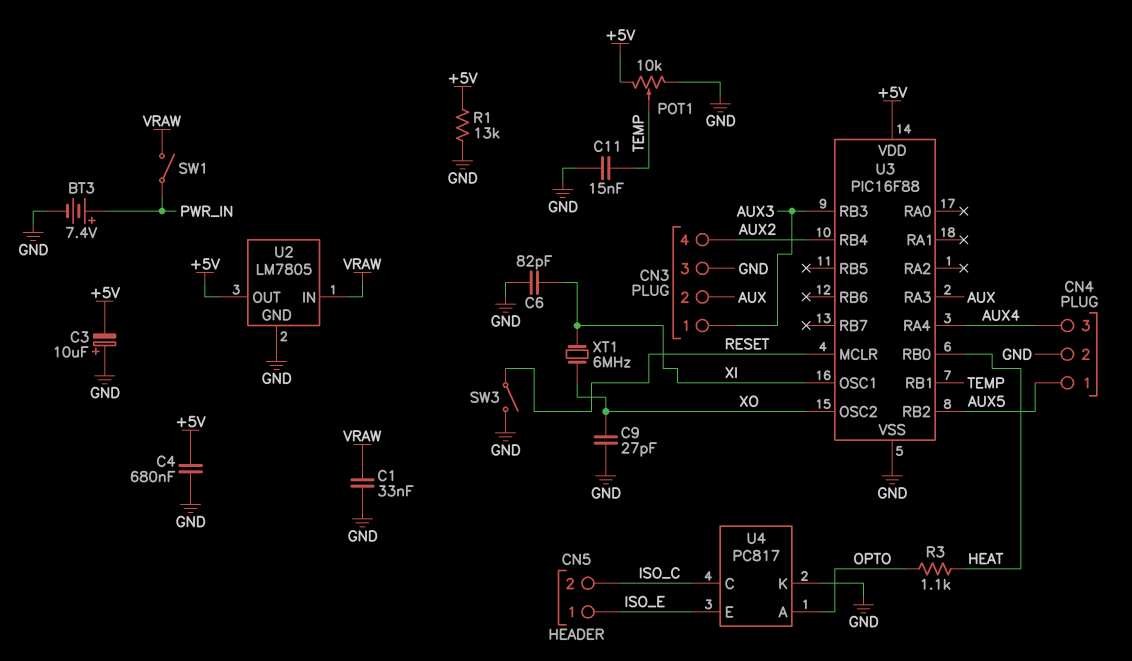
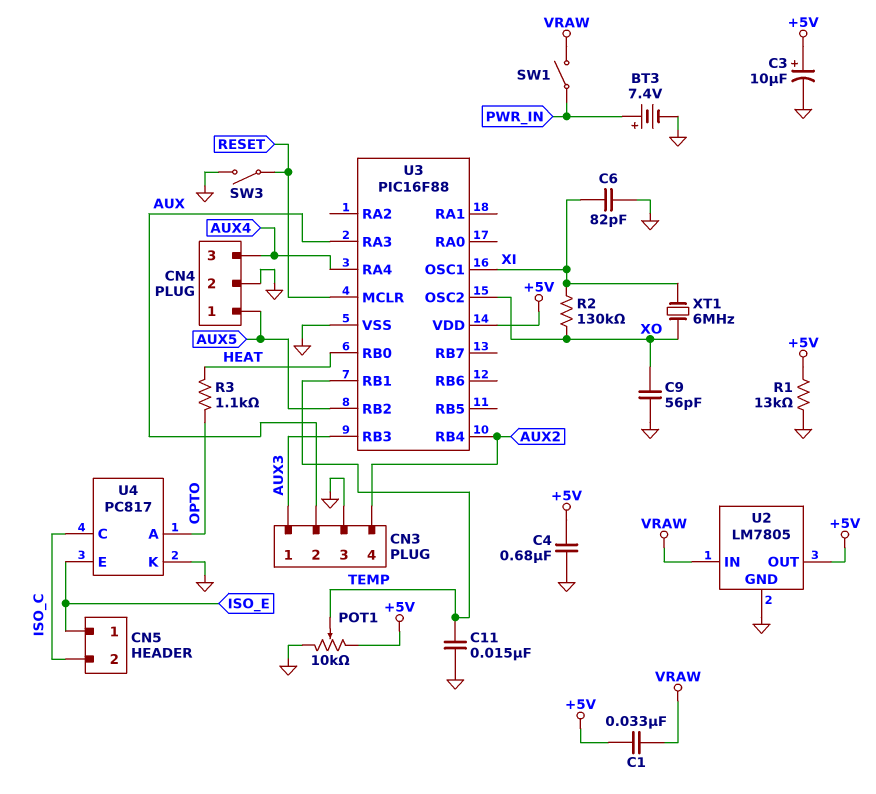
C1: 33nF (GND, VRAW) -> 33nF (+5V, VRAW)
C3: 10uF (plus GND, minus +5V) -> 10uF (plus +5V, minus GND)
C9: 27pF (GND, XO) -> 56pF (GND, XO)
R2: none -> 130k (XI, XO)

